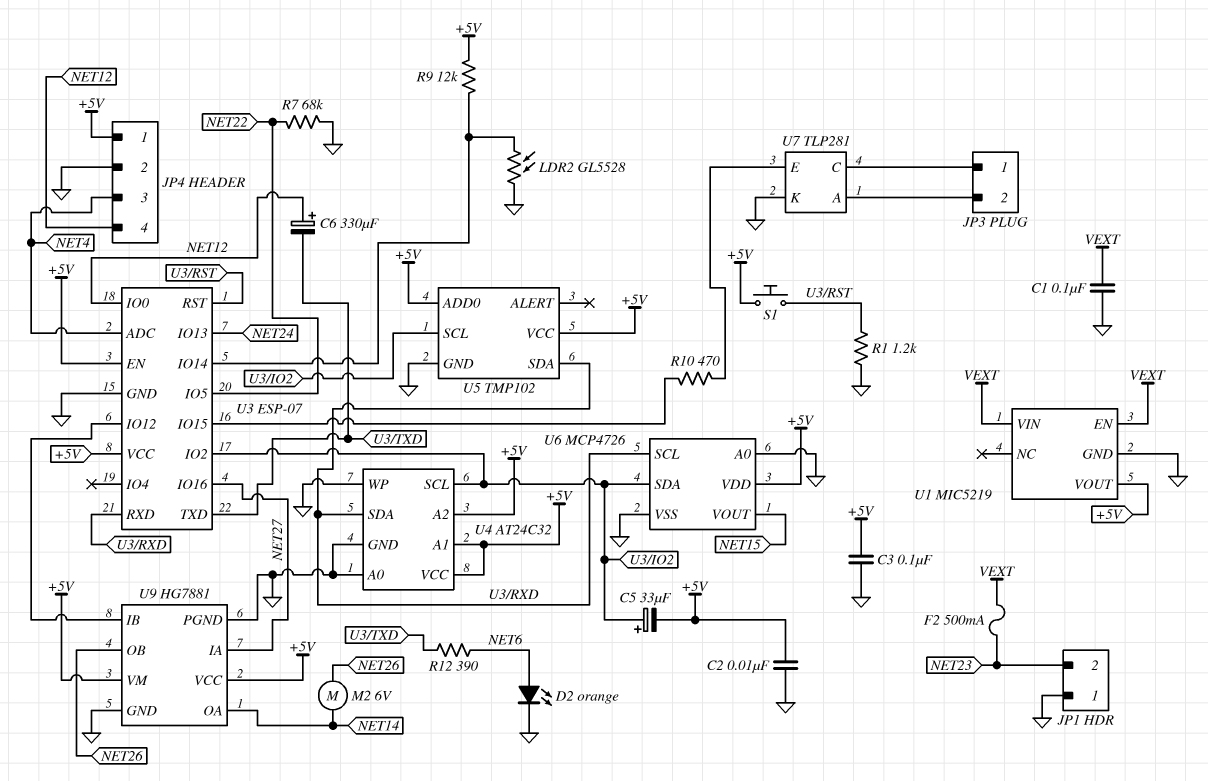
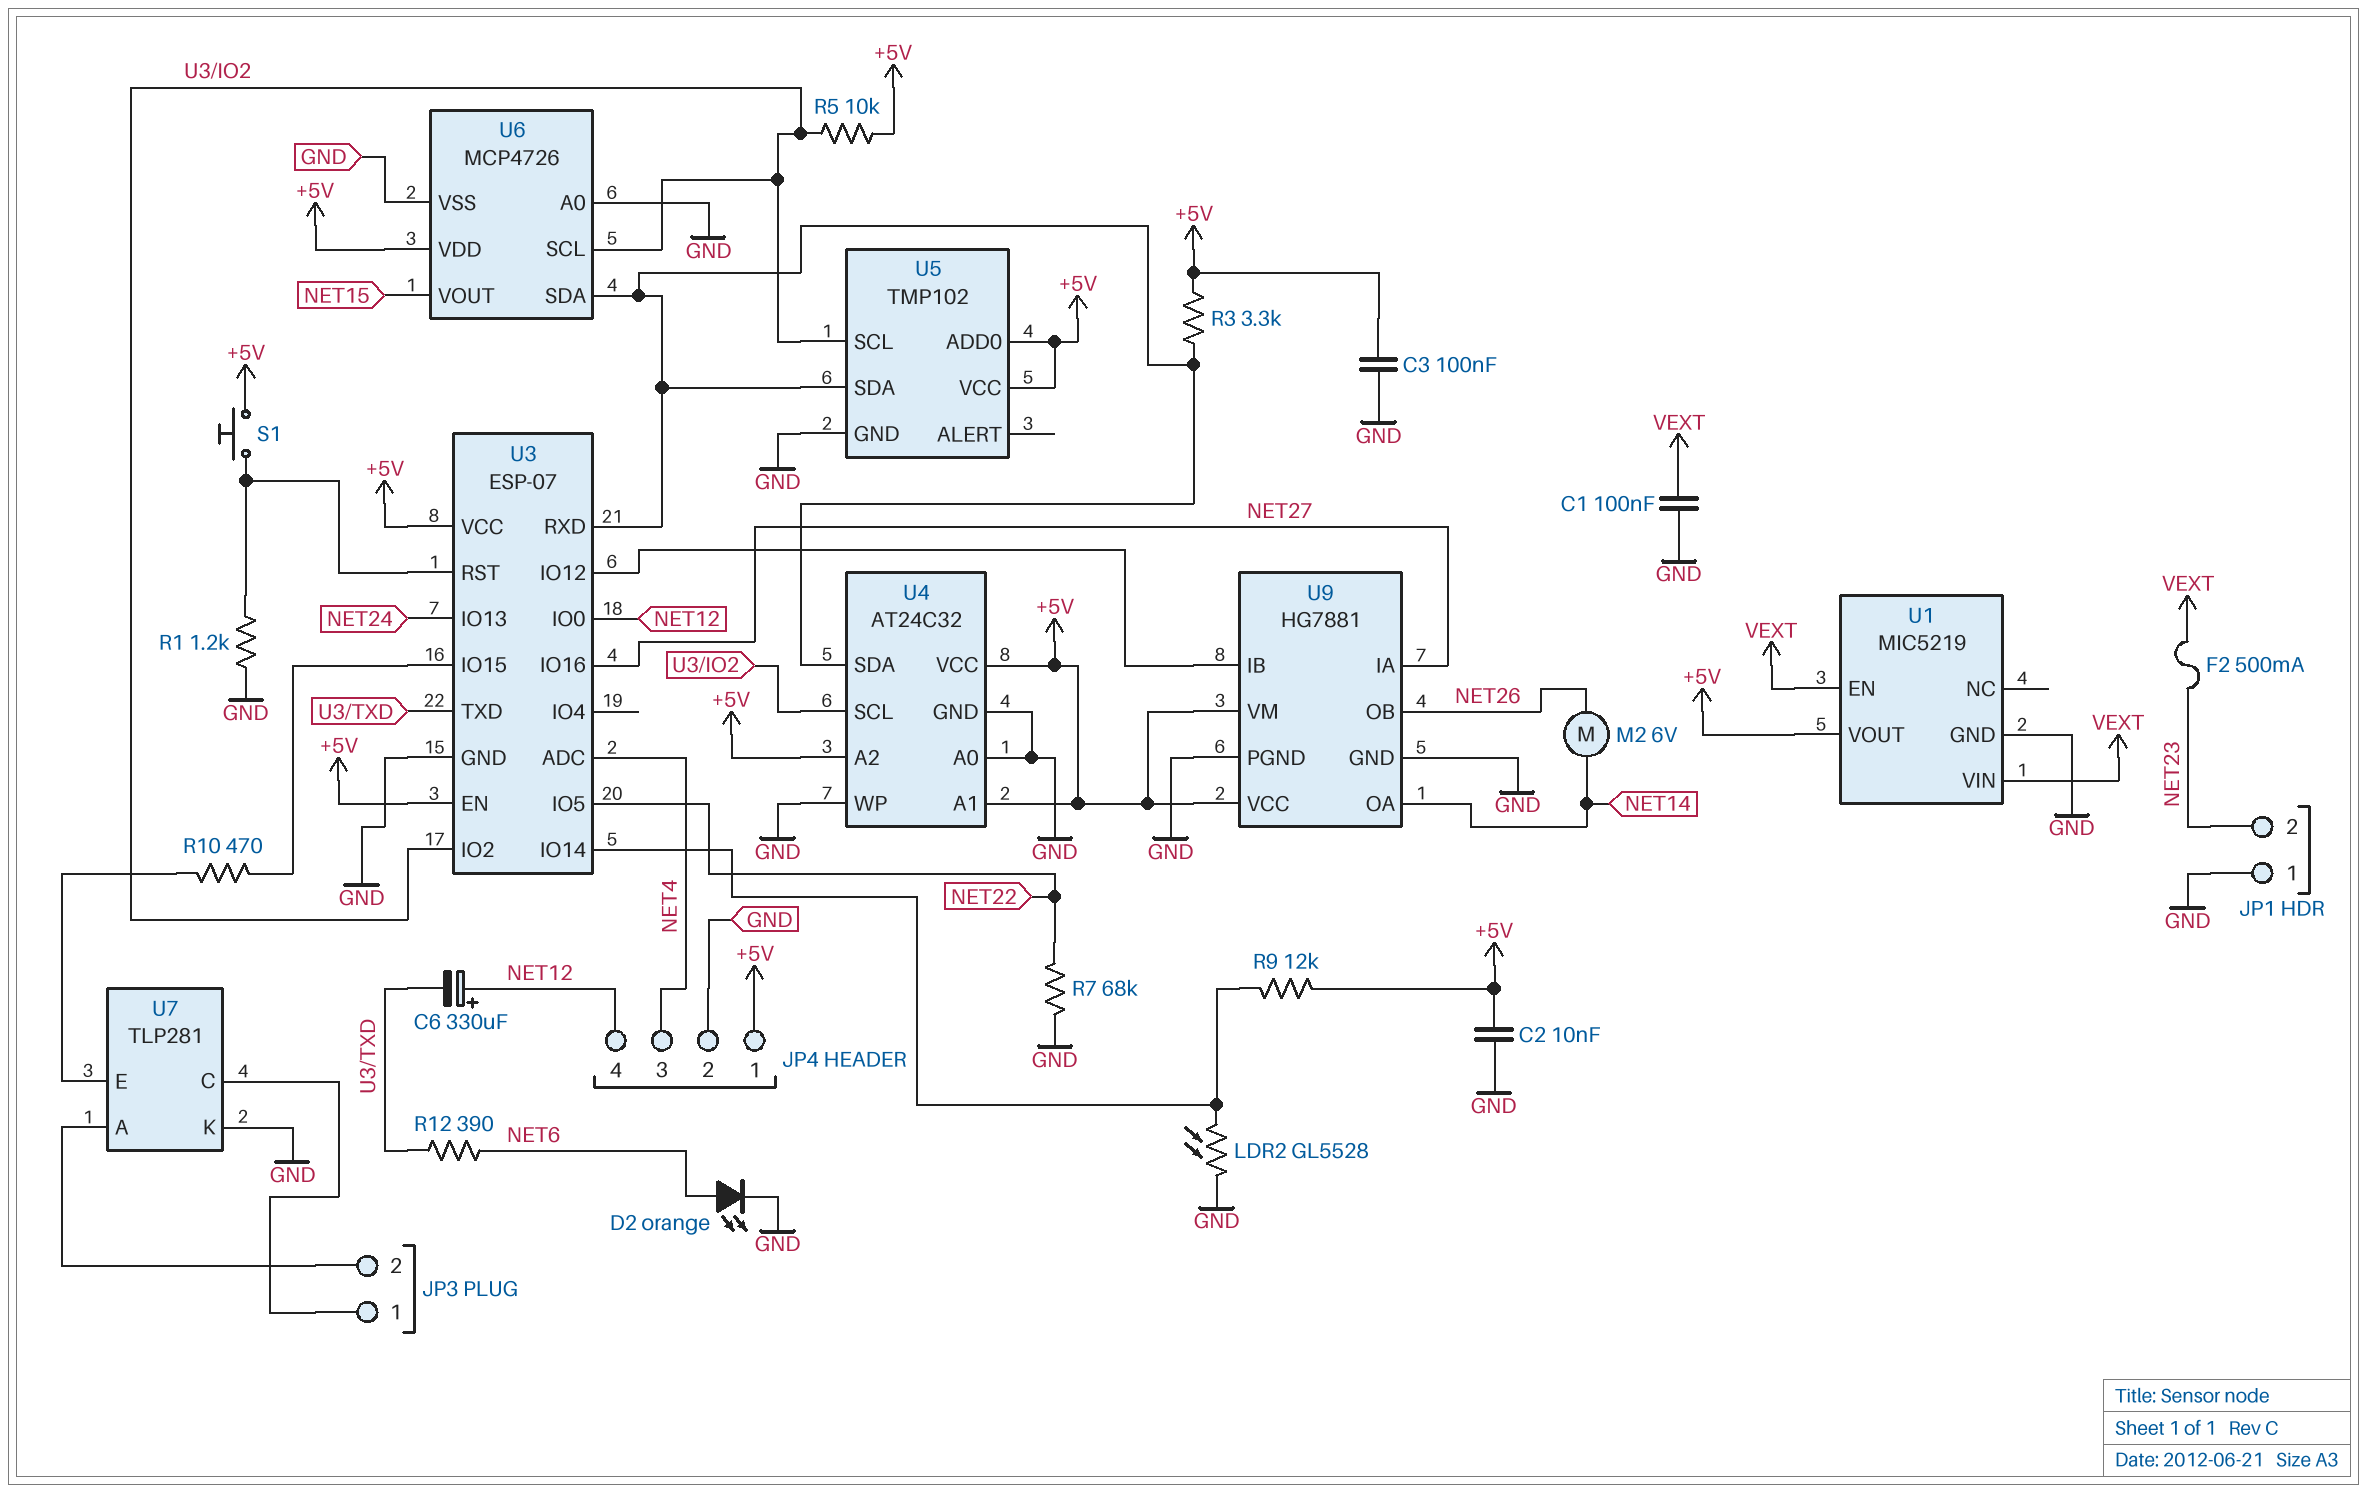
C5: 33uF (plus U3/IO2, minus +5V) -> none
R3: none -> 3.3k (+5V, U3/RXD)
R5: none -> 10k (+5V, U3/IO2)
U6 pin SCL: U3/RXD -> U3/IO2
U6 pin SDA: U3/IO2 -> U3/RXD

